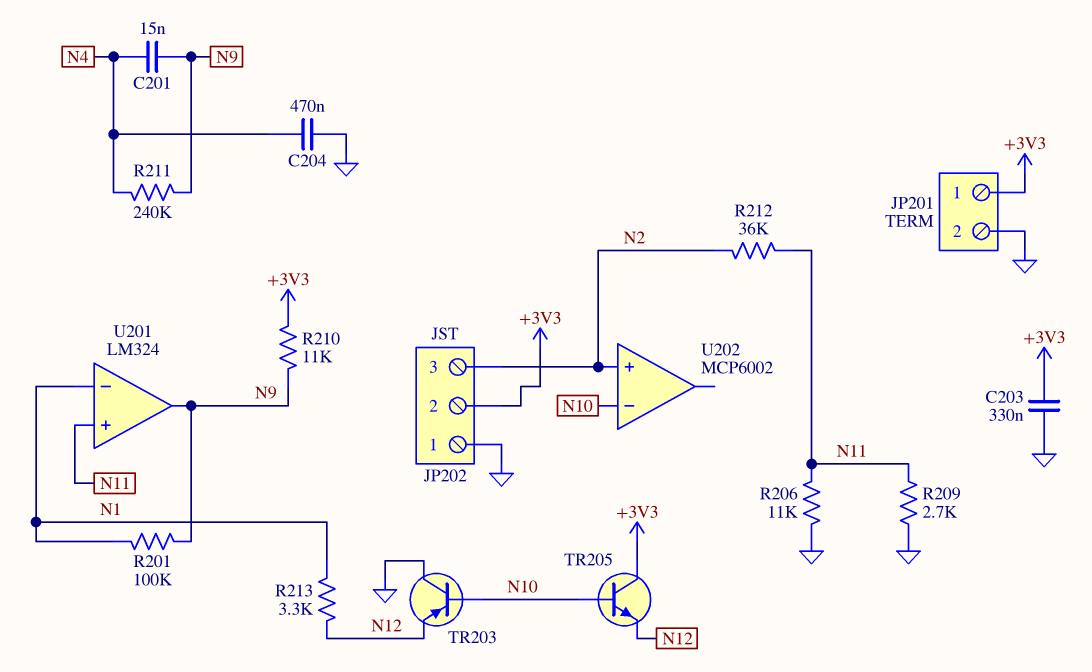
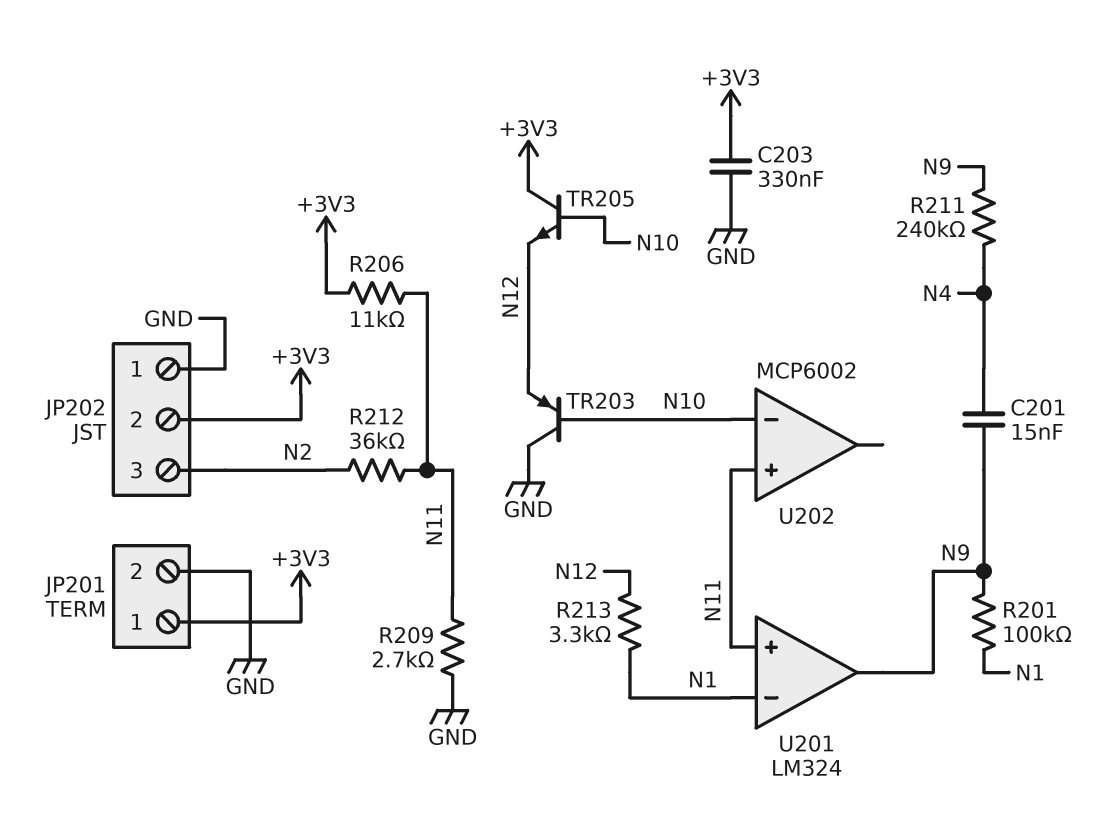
C204: 470nF (GND, N4) -> none
R206: 11k (GND, N11) -> 11k (+3V3, N11)
R210: 11k (+3V3, N9) -> none
U202 pin in+: N2 -> N11

